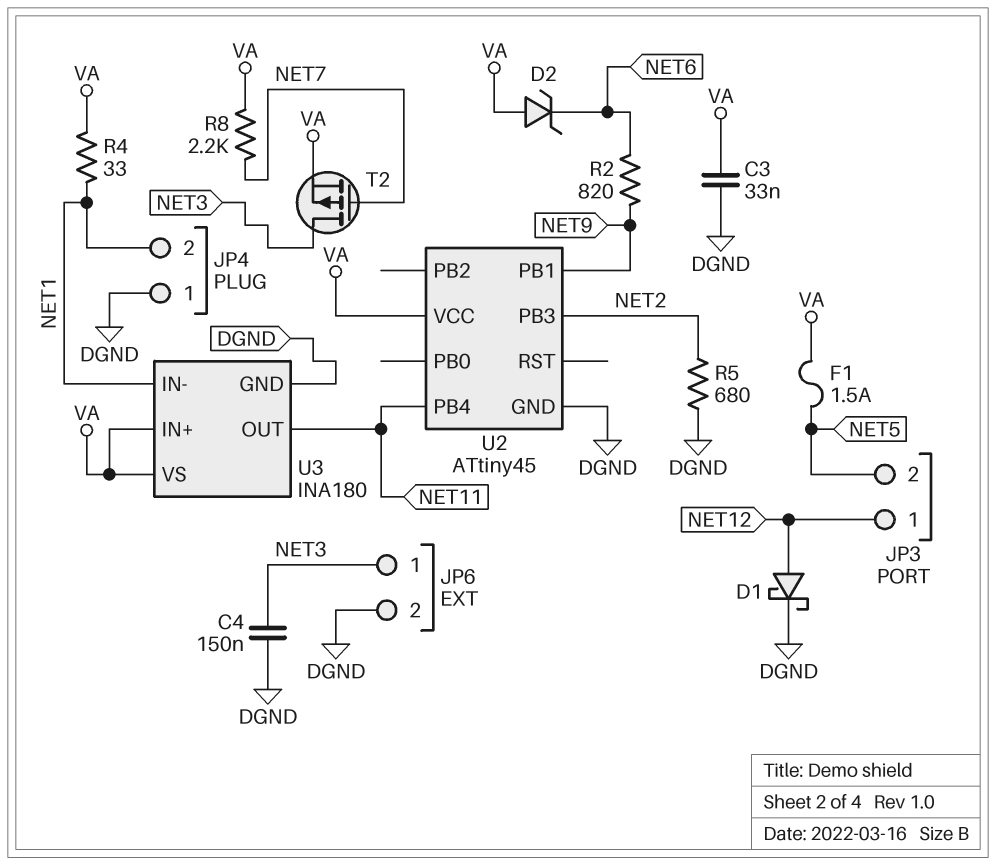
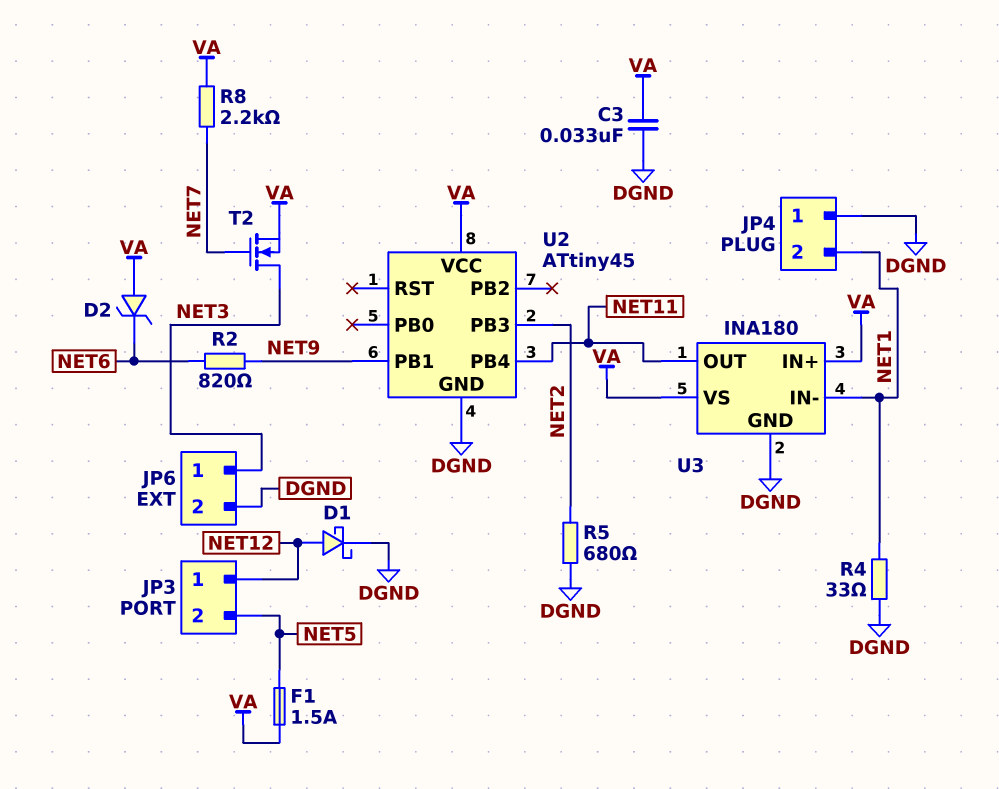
C4: 150nF (DGND, NET3) -> none
R4: 33 (NET1, VA) -> 33 (DGND, NET1)
T2: PMOS (G NET7, D NET3, S VA) -> NMOS (G NET7, D NET3, S VA)

